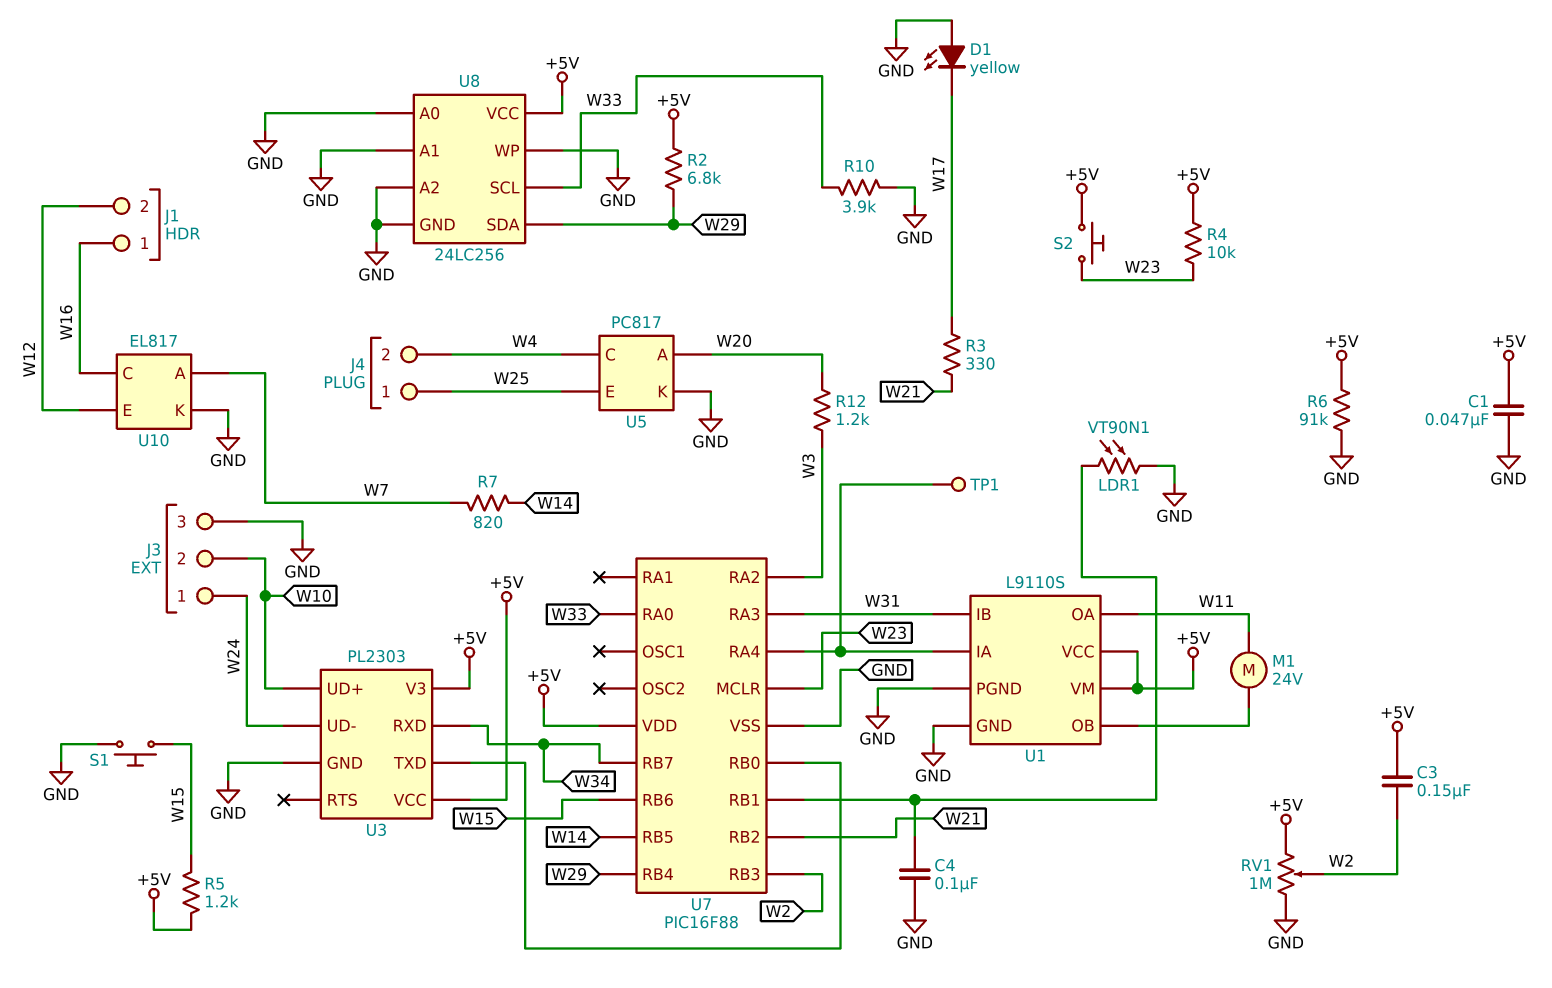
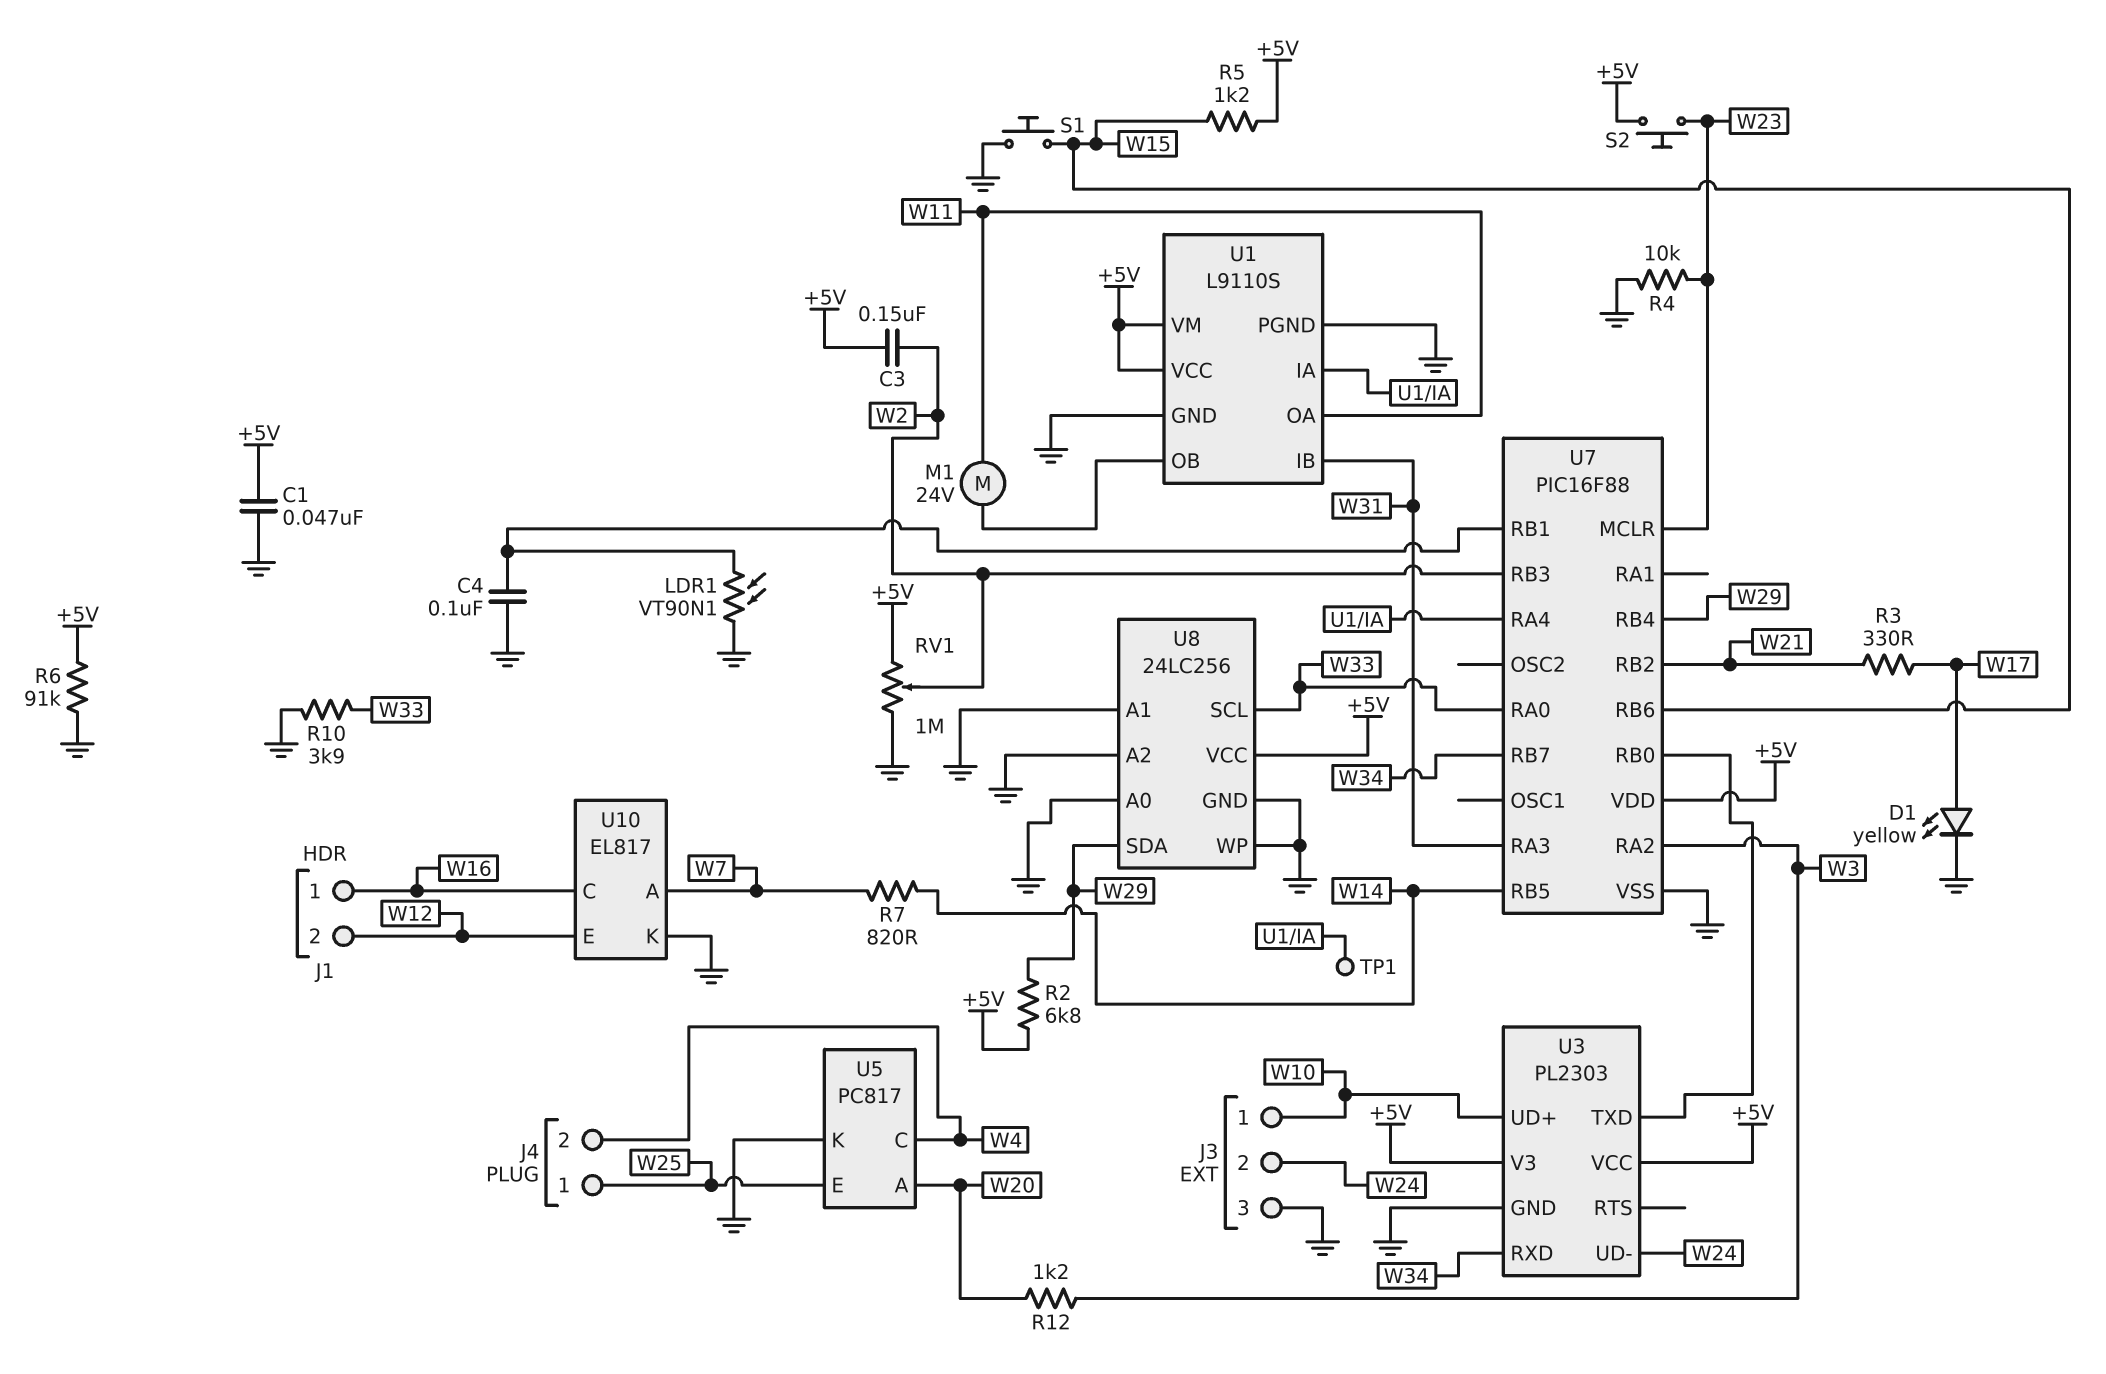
D1: LED yellow (A GND, K W17) -> LED yellow (A W17, K GND)
J3 pin 1: W24 -> W10
J3 pin 2: W10 -> W24
R4: 10k (+5V, W23) -> 10k (GND, W23)

